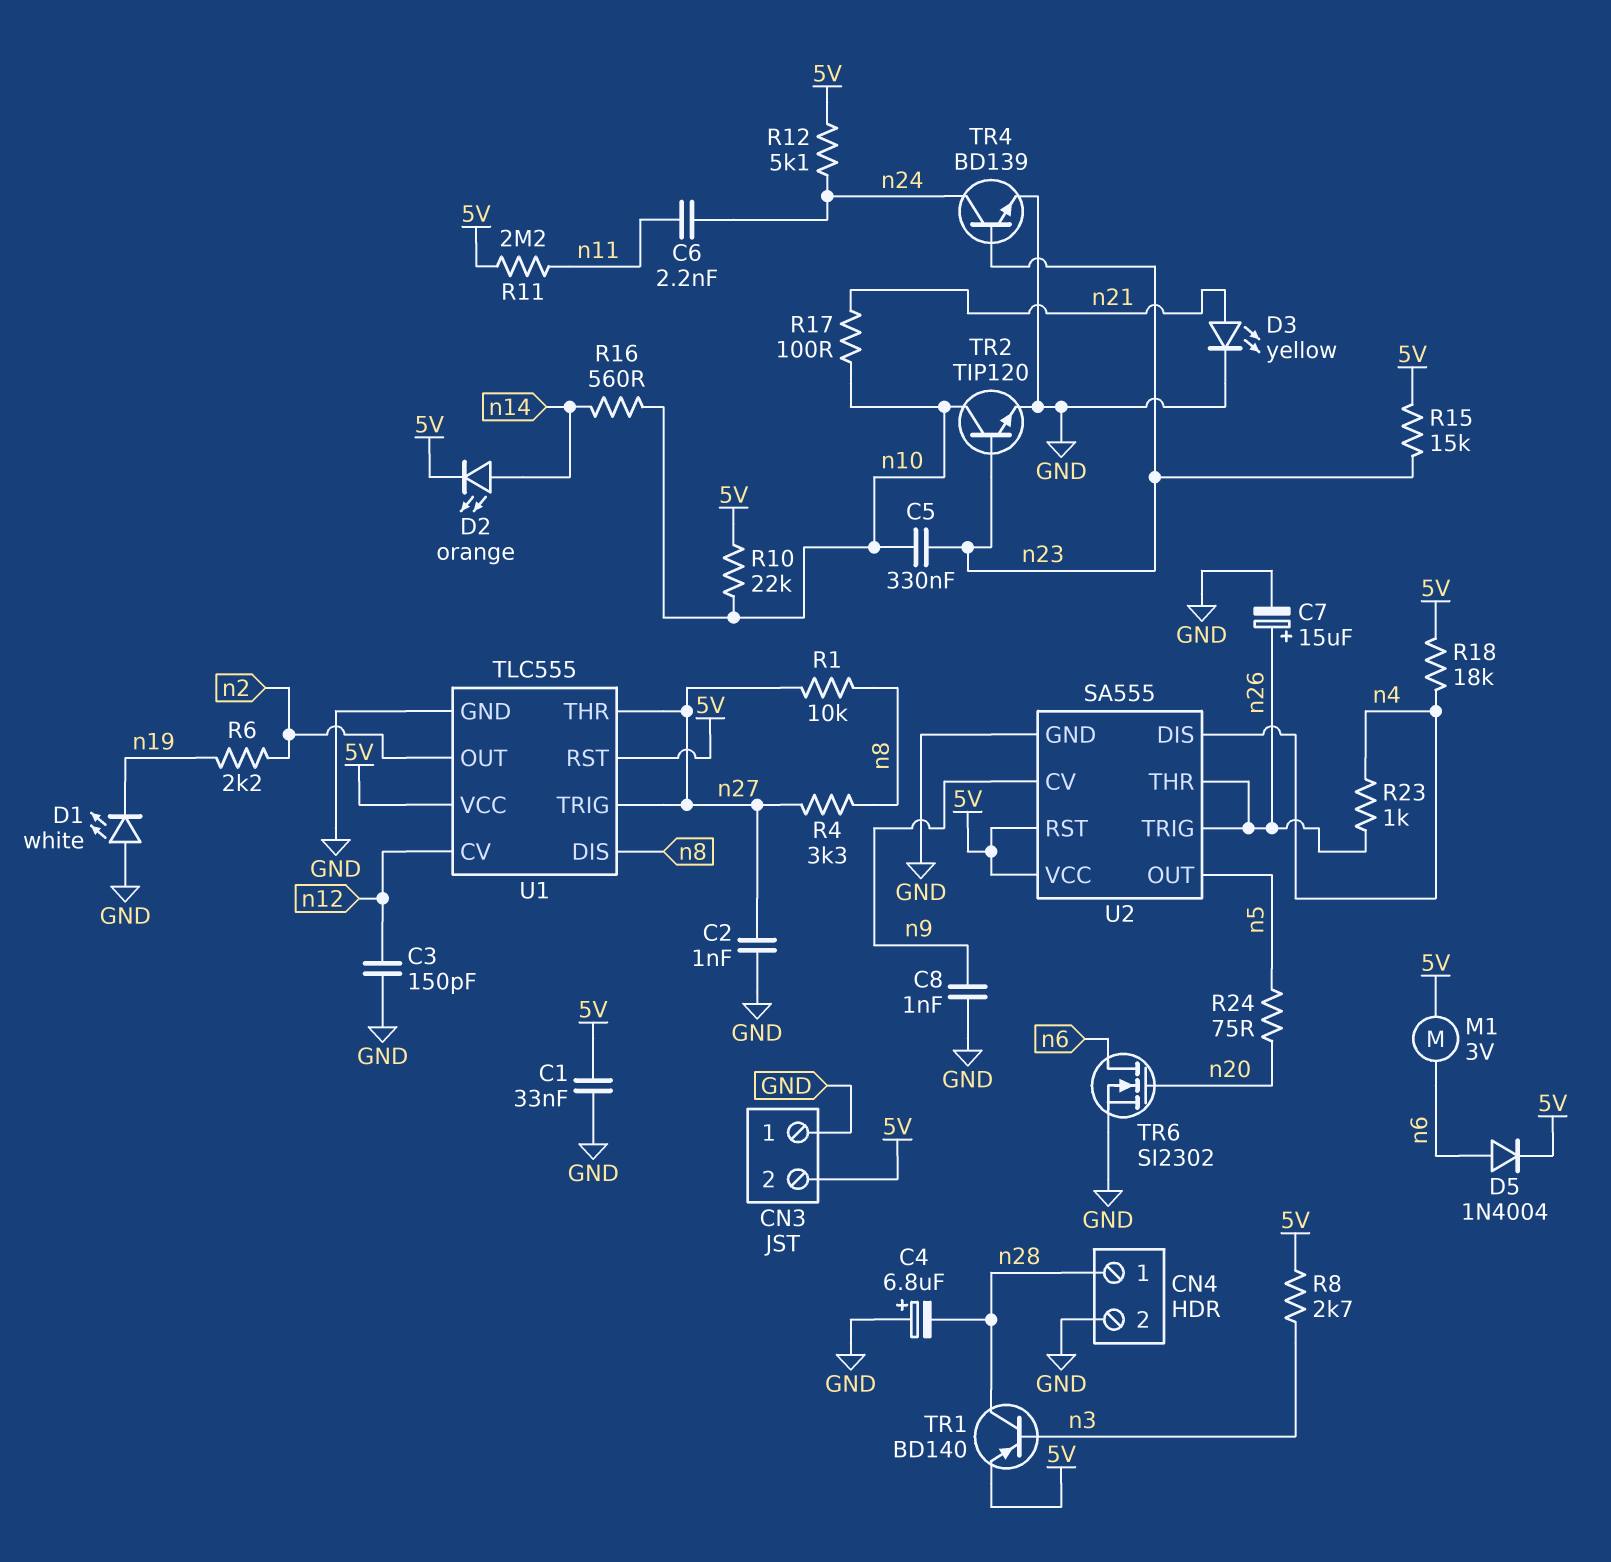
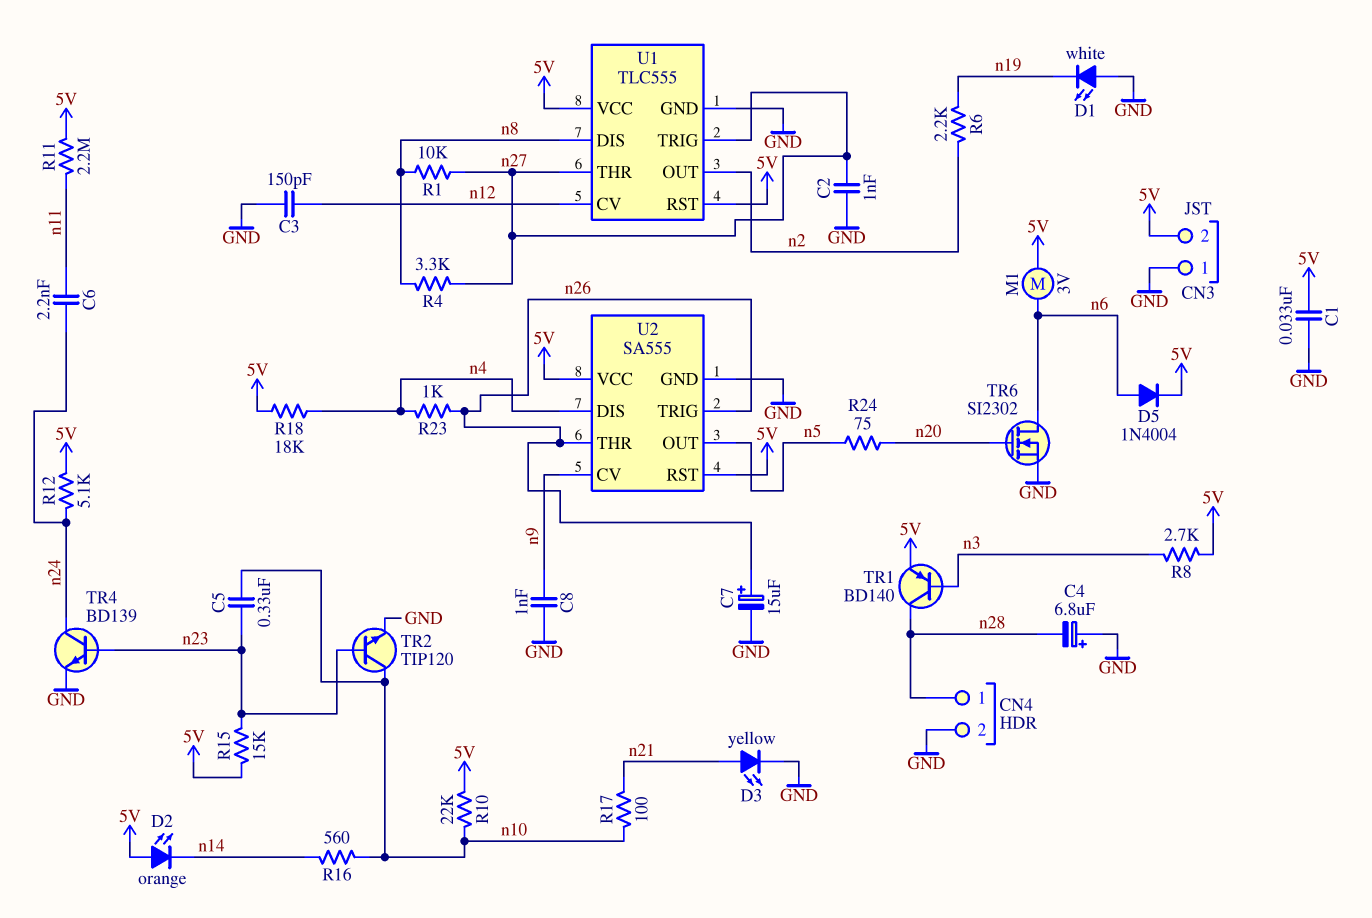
D2: LED orange (A n14, K 5V) -> LED orange (A 5V, K n14)

